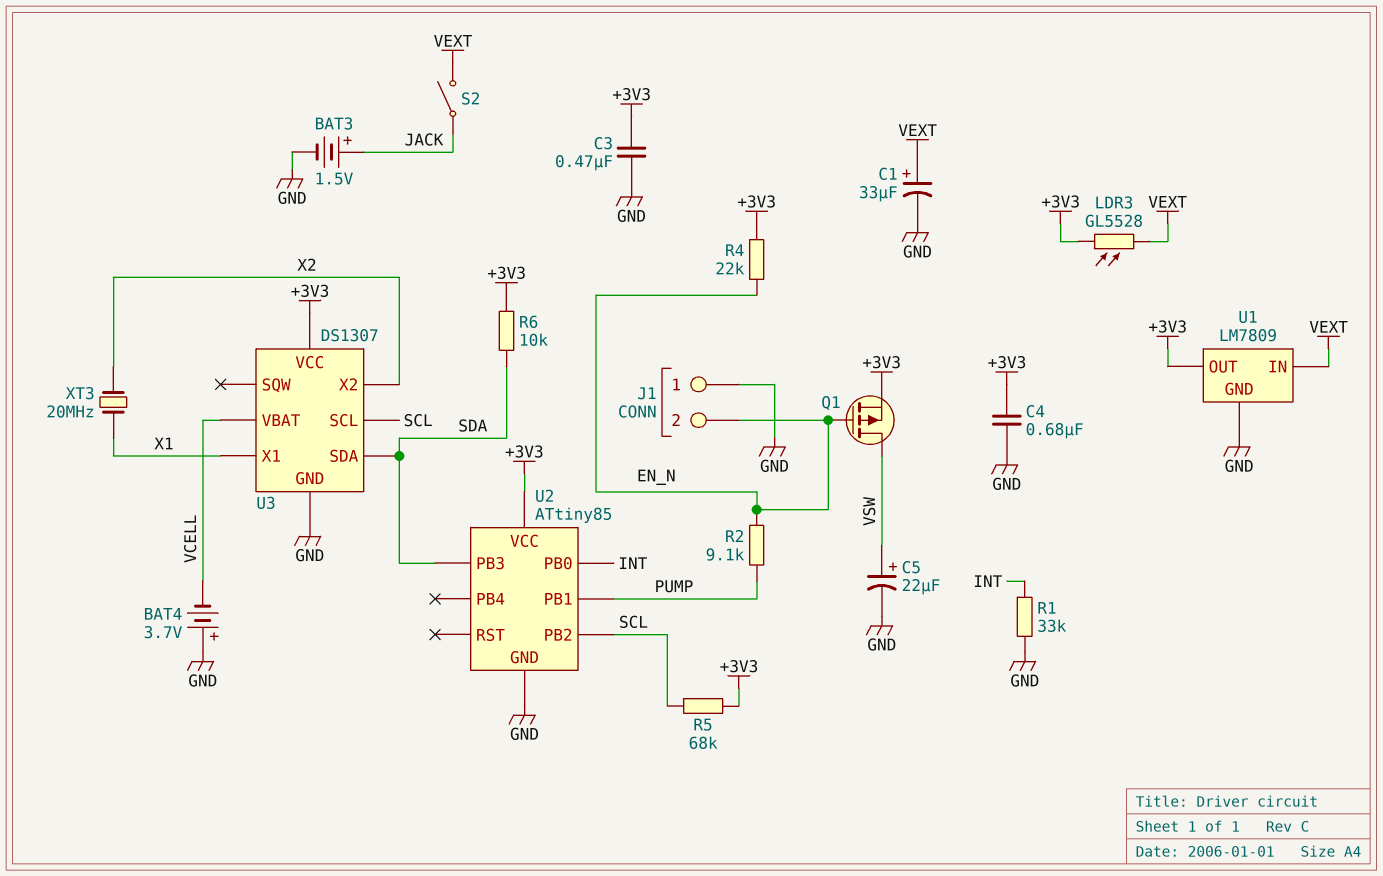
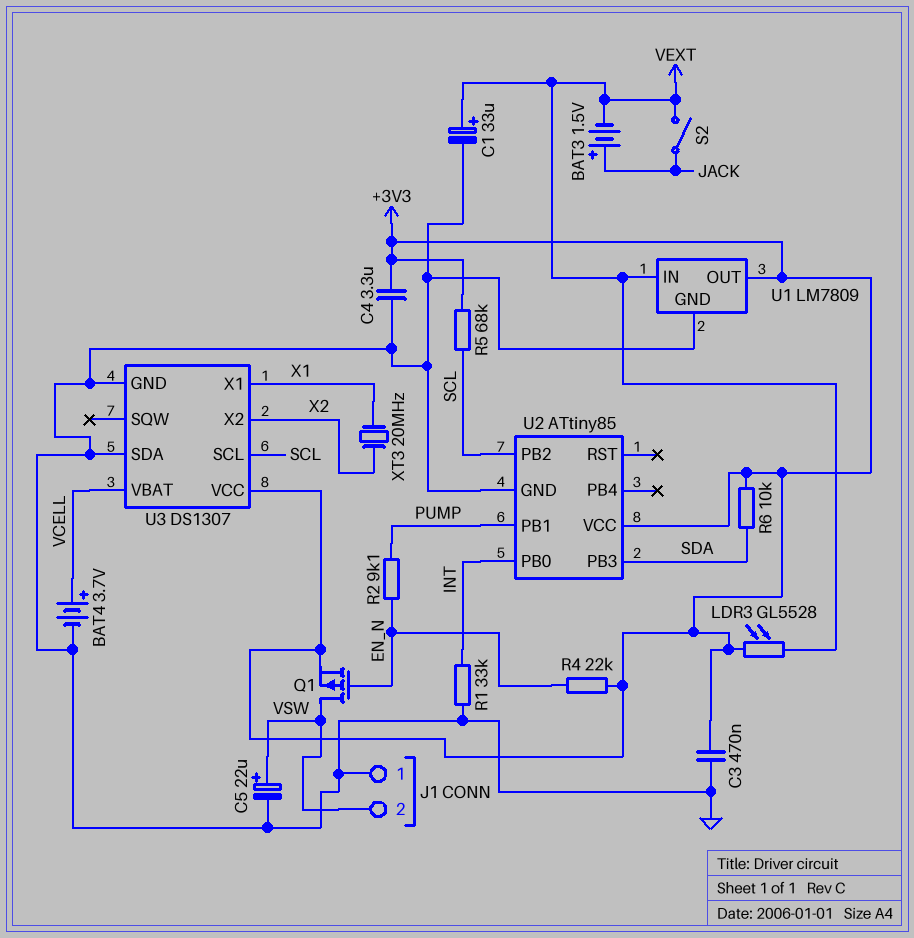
BAT3: 1.5V (plus JACK, minus GND) -> 1.5V (plus JACK, minus VEXT)
BAT4: 3.7V (plus GND, minus VCELL) -> 3.7V (plus VCELL, minus GND)
C4: 680nF (+3V3, GND) -> 3.3uF (+3V3, GND)
J1 pin 2: EN_N -> VSW
U3 pin SDA: SDA -> GND

